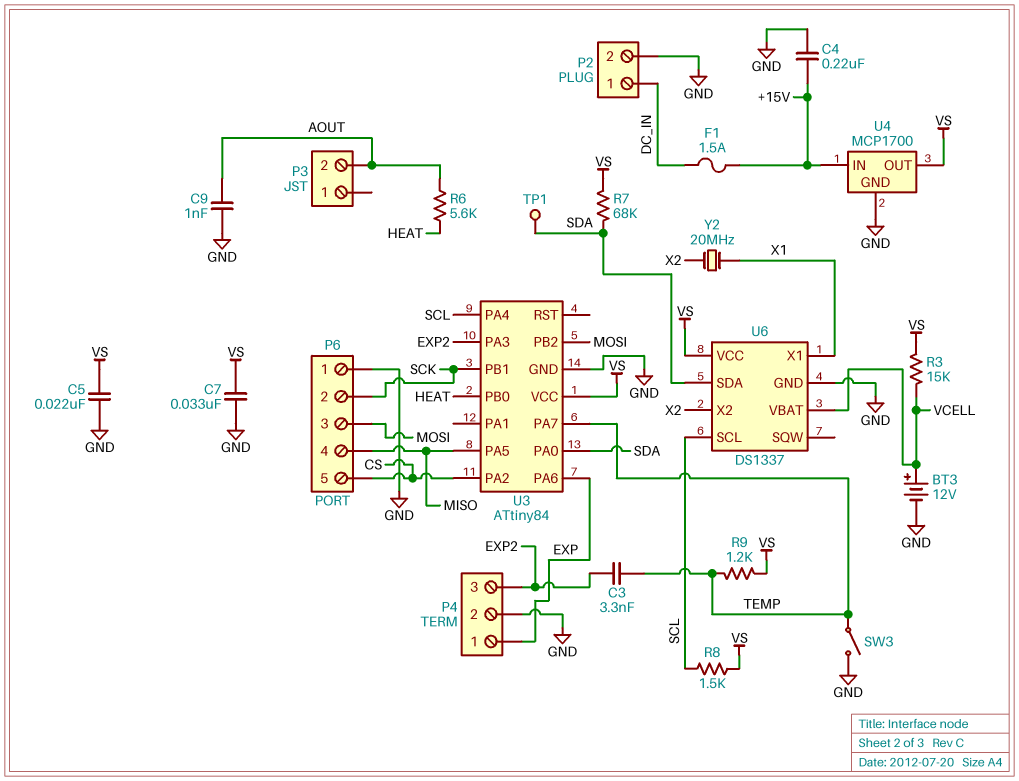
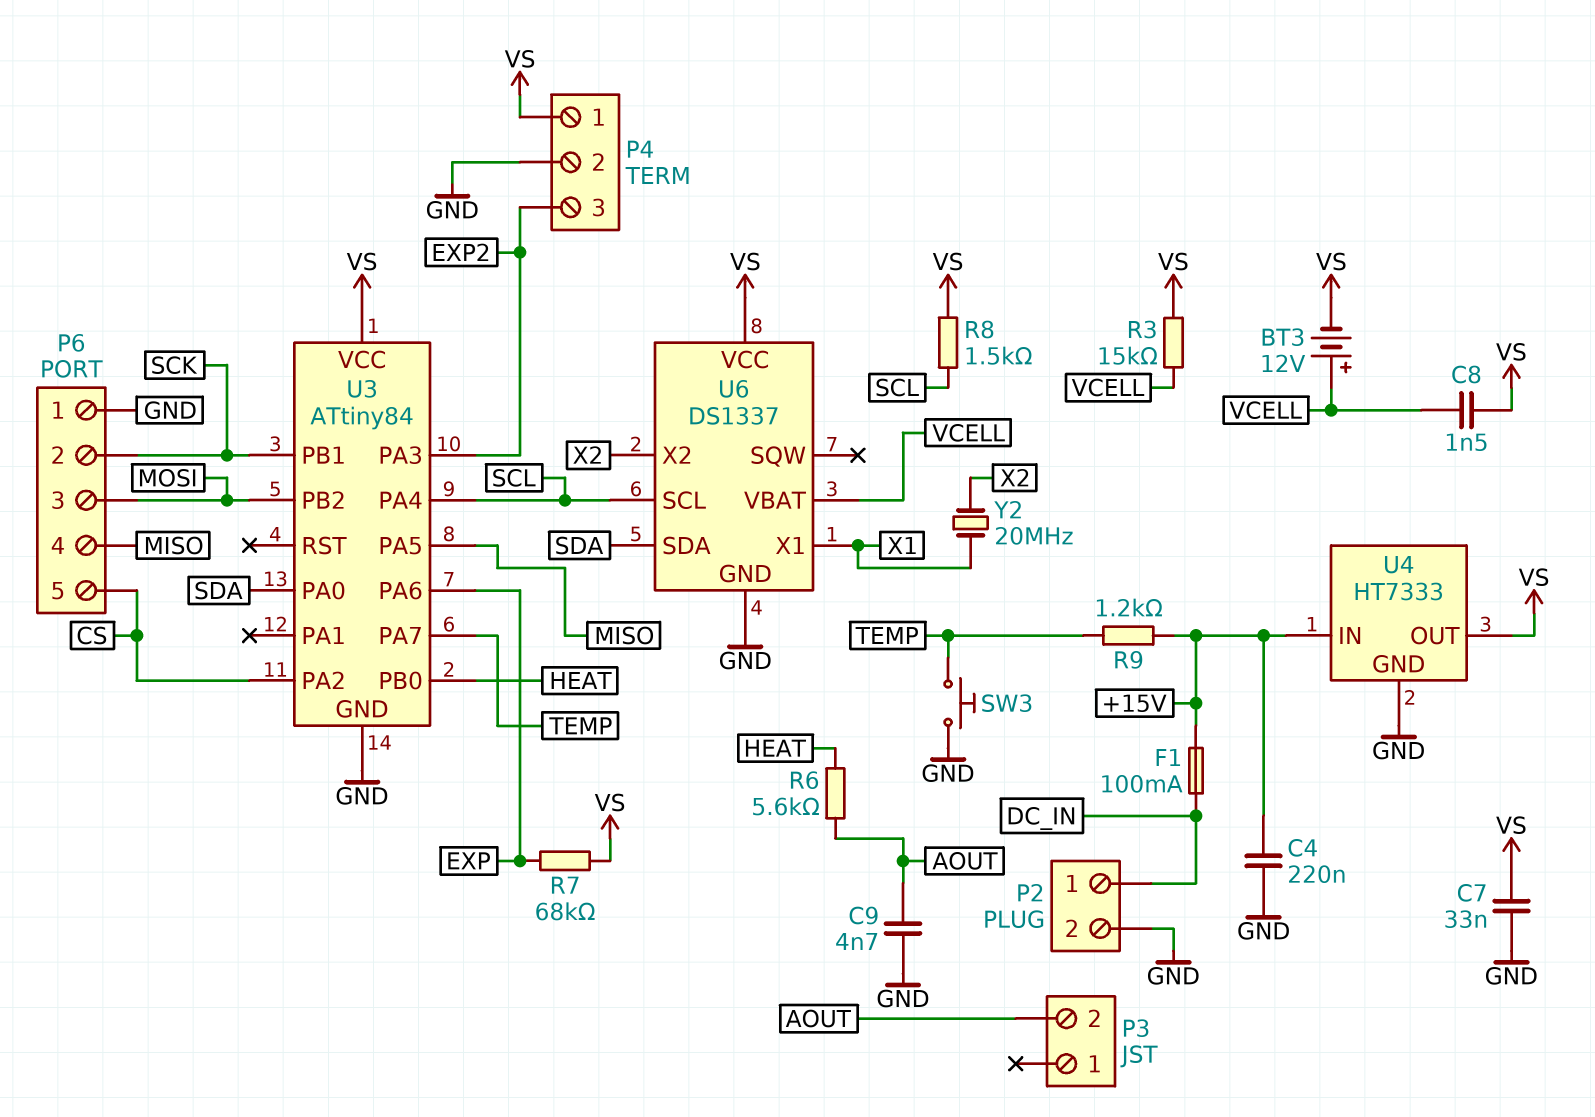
BT3: 12V (plus VCELL, minus GND) -> 12V (plus VCELL, minus VS)
C3: 3.3nF (EXP2, TEMP) -> none
C5: 22nF (GND, VS) -> none
C8: none -> 1.5nF (VCELL, VS)
C9: 1nF (AOUT, GND) -> 4.7nF (AOUT, GND)
F1: 1.5A (+15V, DC_IN) -> 100mA (+15V, DC_IN)
P4 pin 1: EXP -> VS
R7: 68k (SDA, VS) -> 68k (EXP, VS)
R9: 1.2k (TEMP, VS) -> 1.2k (+15V, TEMP)
SW3: switch (GND, TEMP) -> button (GND, TEMP)
TP1: test point (SDA) -> none
U4: MCP1700 -> HT7333

